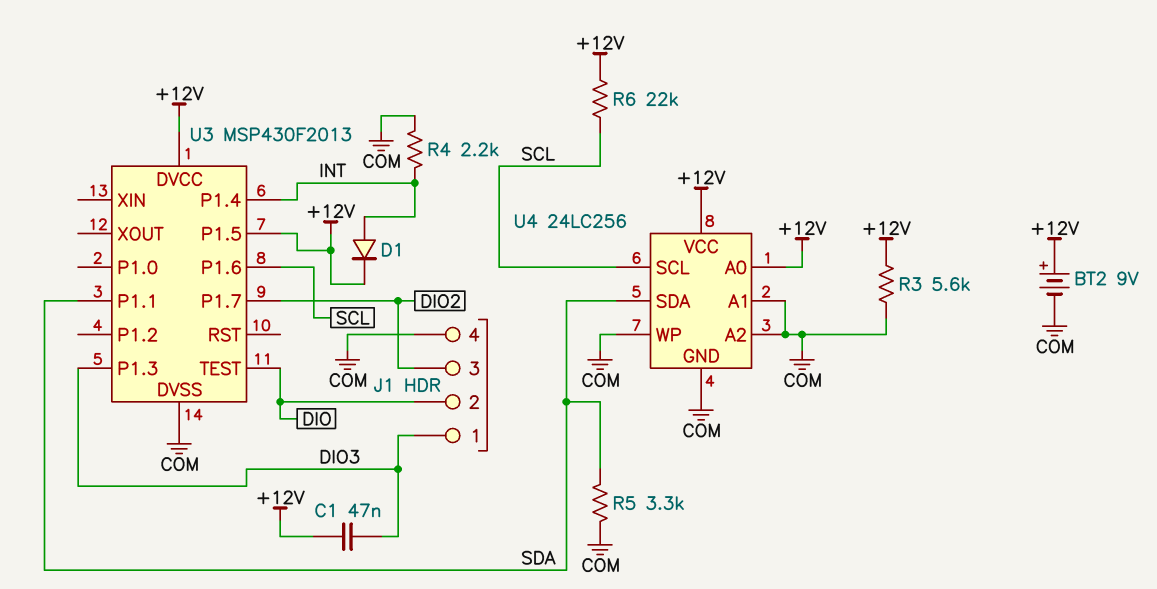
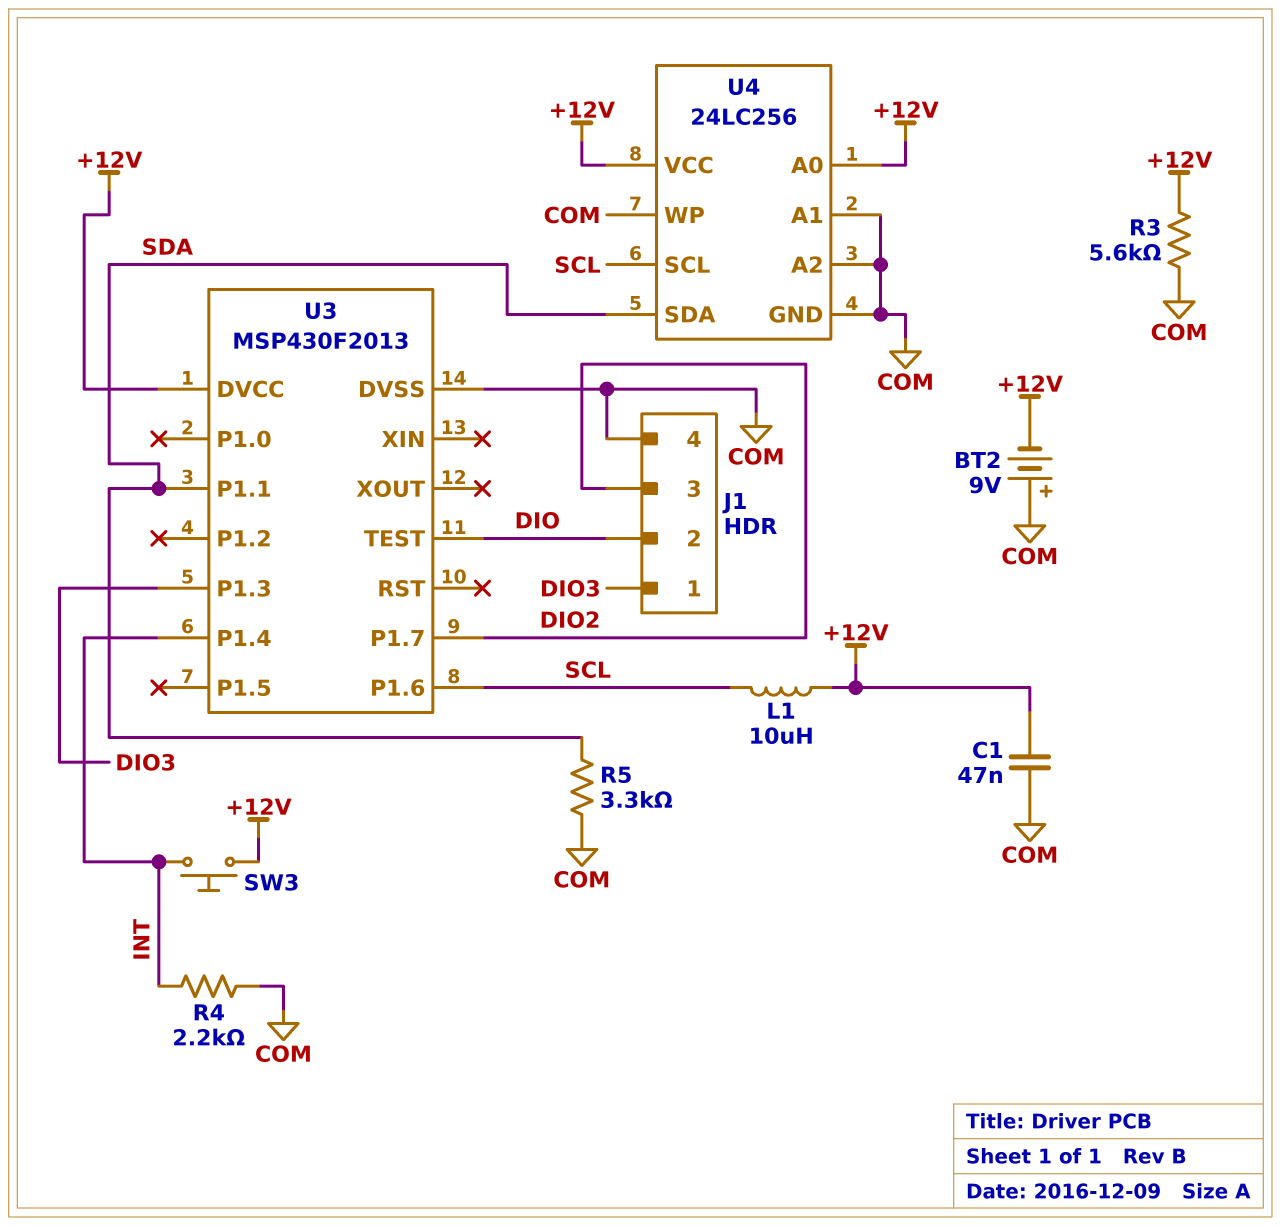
BT2: 9V (plus +12V, minus COM) -> 9V (plus COM, minus +12V)
C1: 47nF (+12V, DIO3) -> 47nF (+12V, COM)
D1: diode (A INT, K +12V) -> none
L1: none -> 10uH (+12V, SCL)
R6: 22k (+12V, SCL) -> none
SW3: none -> button (+12V, INT)
U3 pin P1.5: +12V -> none

